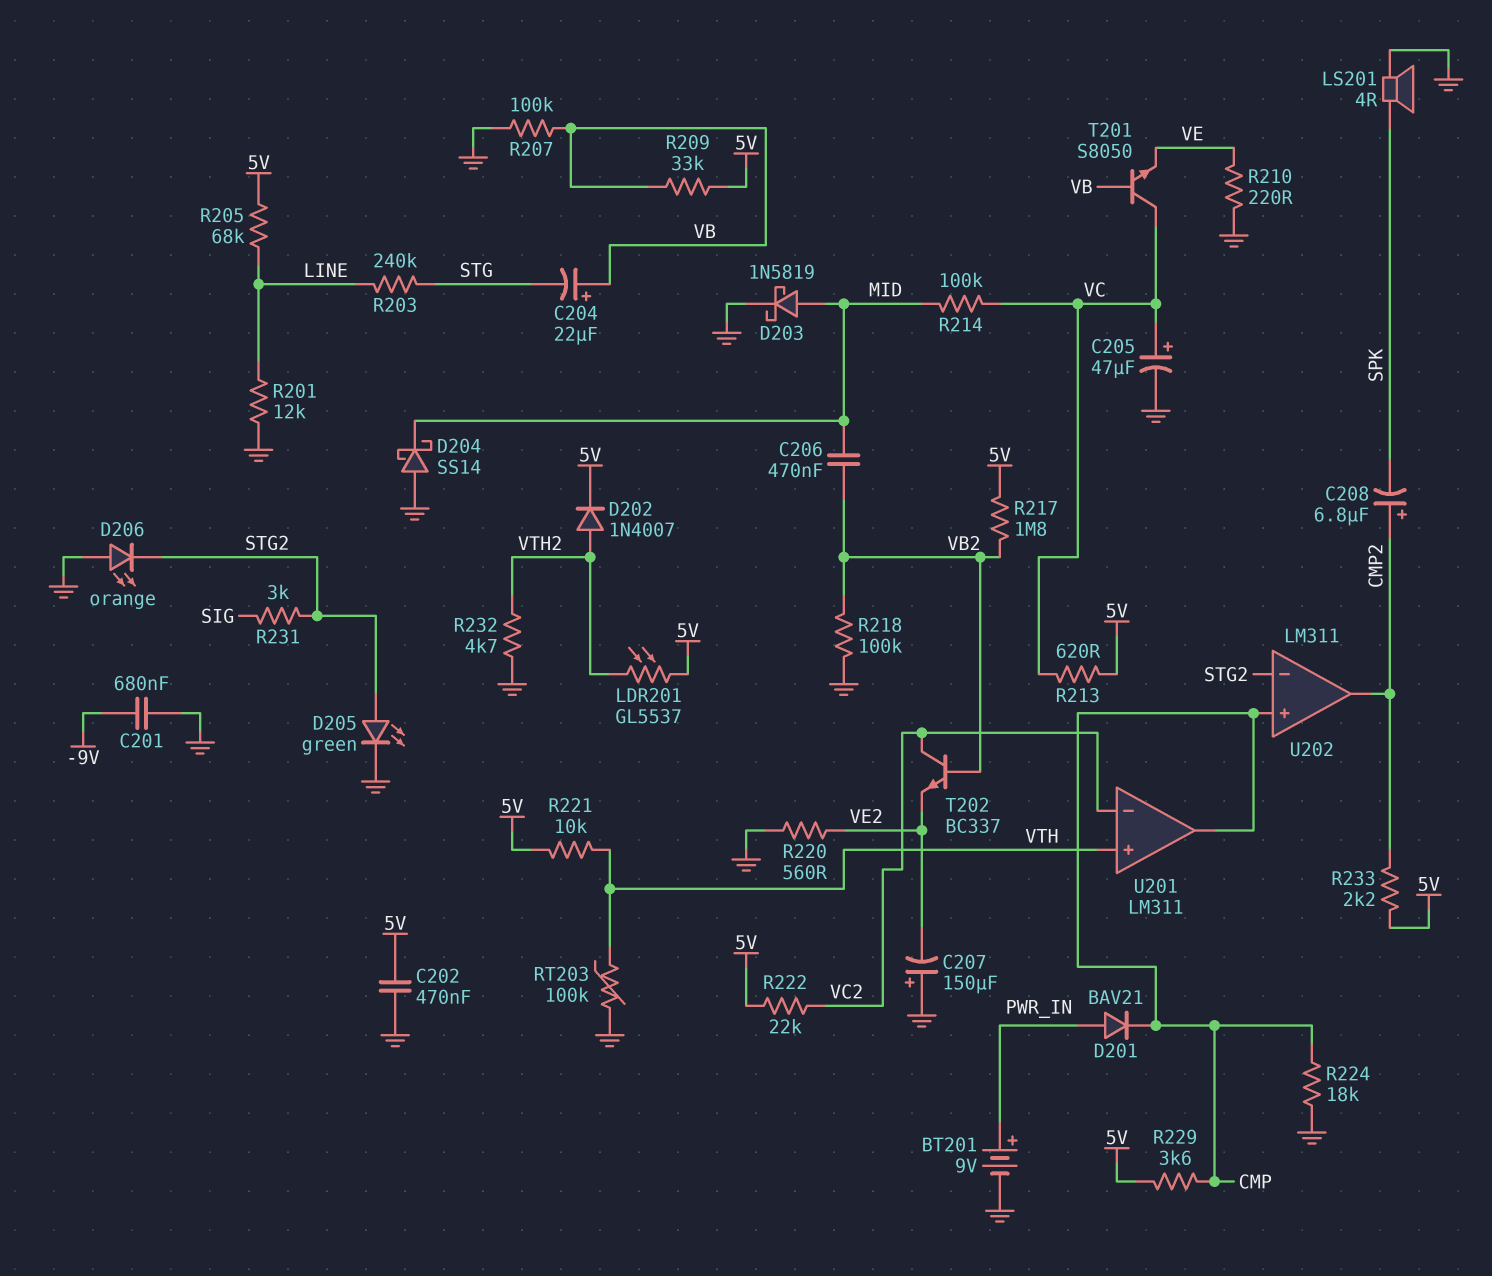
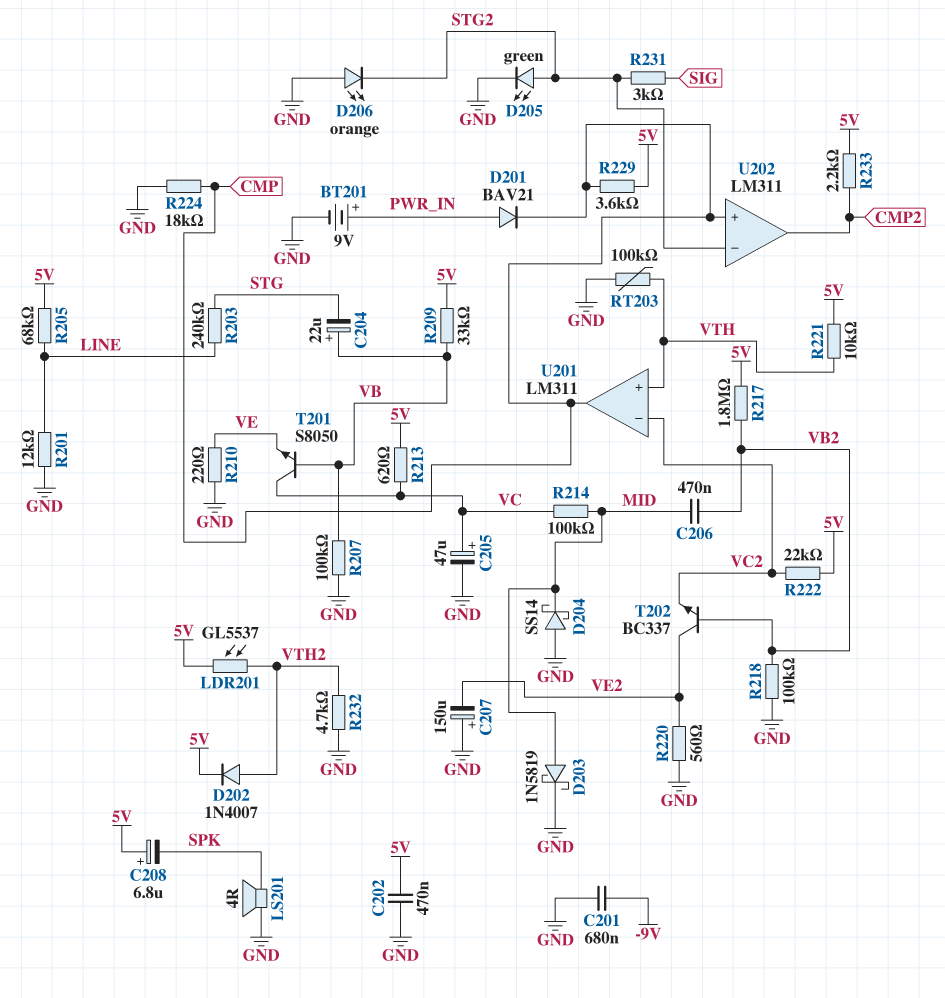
C208: 6.8uF (plus CMP2, minus SPK) -> 6.8uF (plus 5V, minus SPK)
T202: NPN BC337 (B VB2, C VC2, E VE2) -> NPN BC337 (B VB2, C VE2, E VC2)

